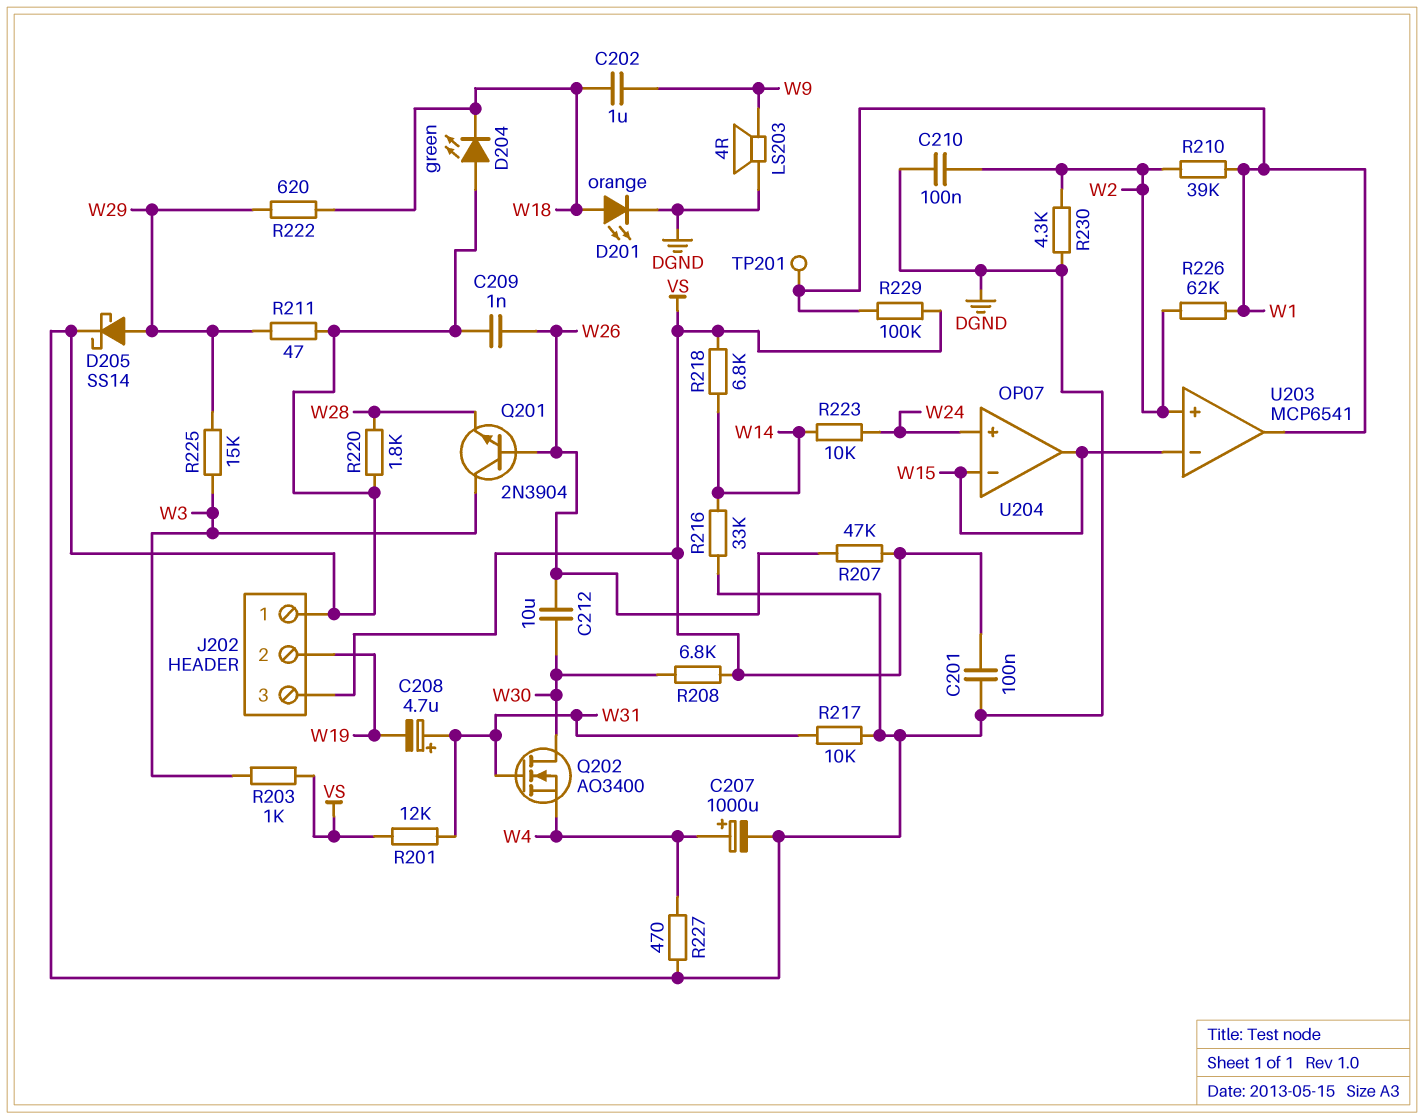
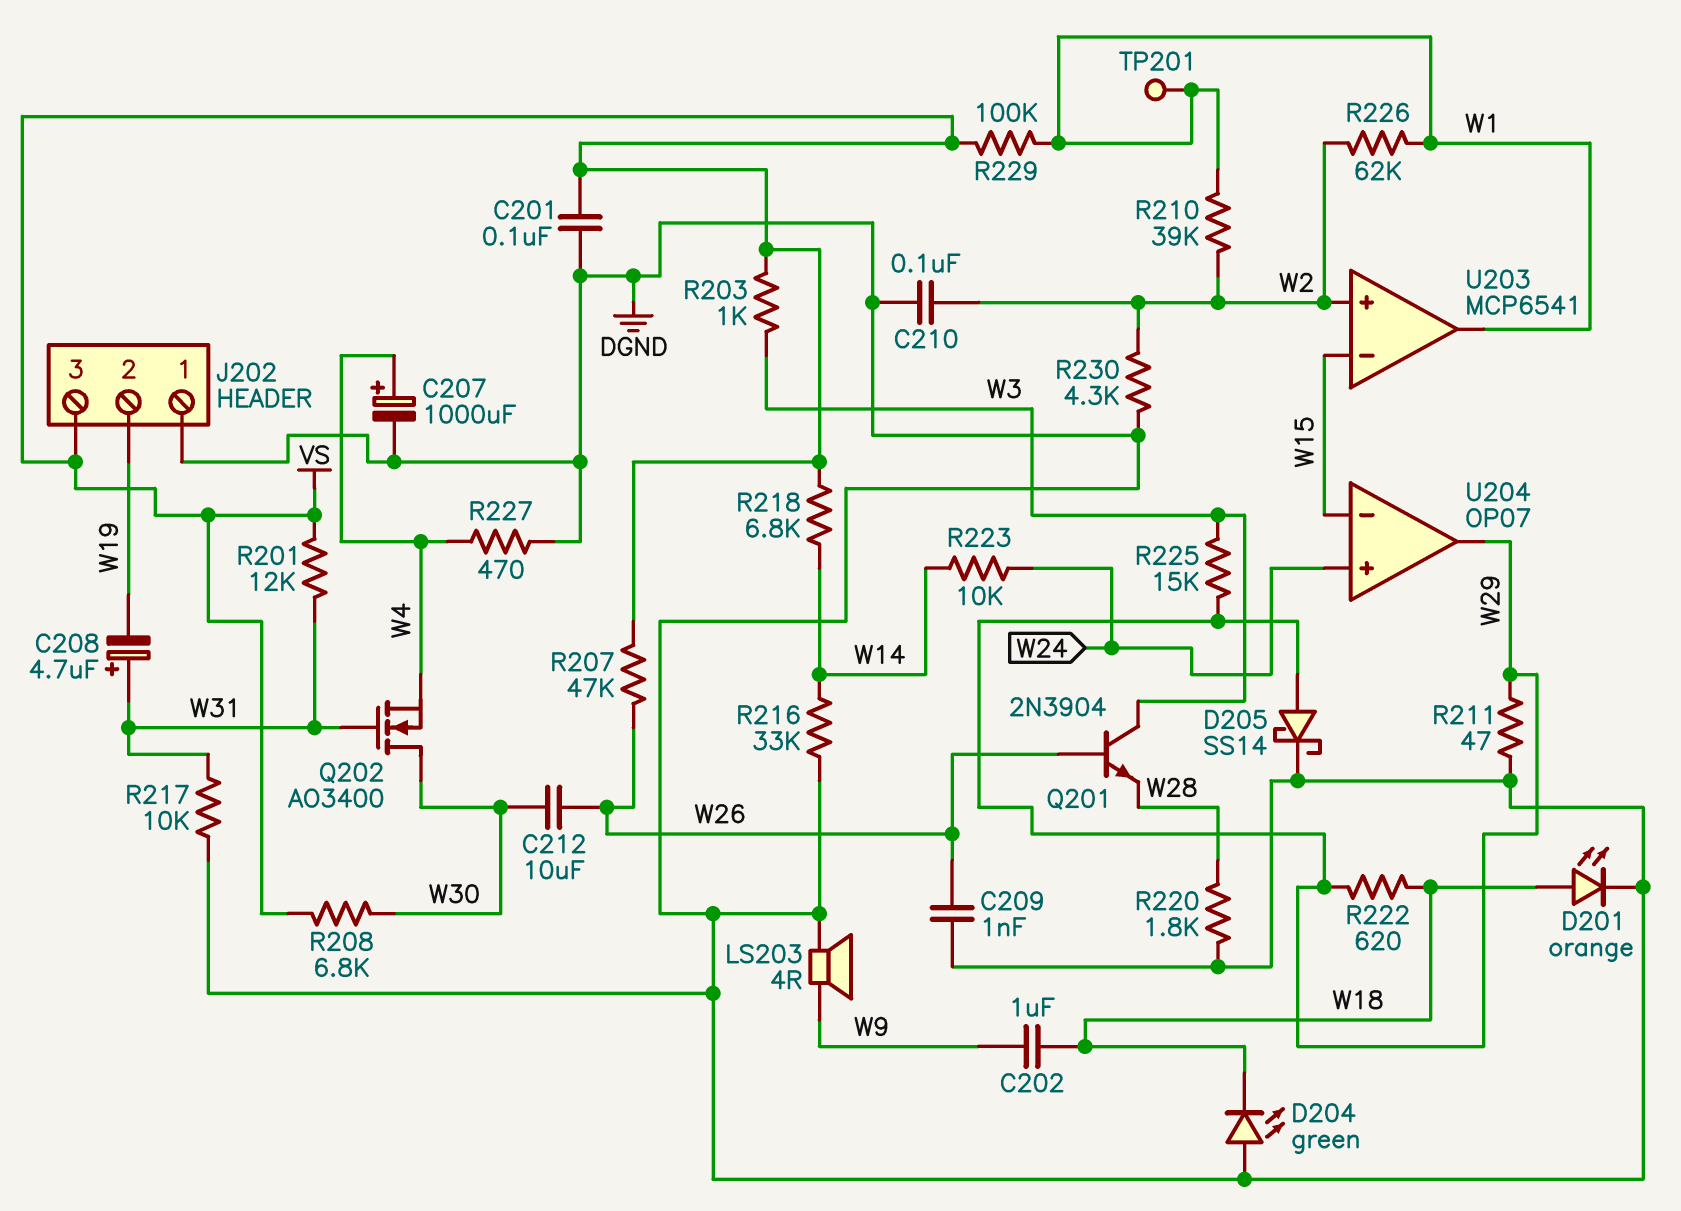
U204 pin out: W15 -> W29

